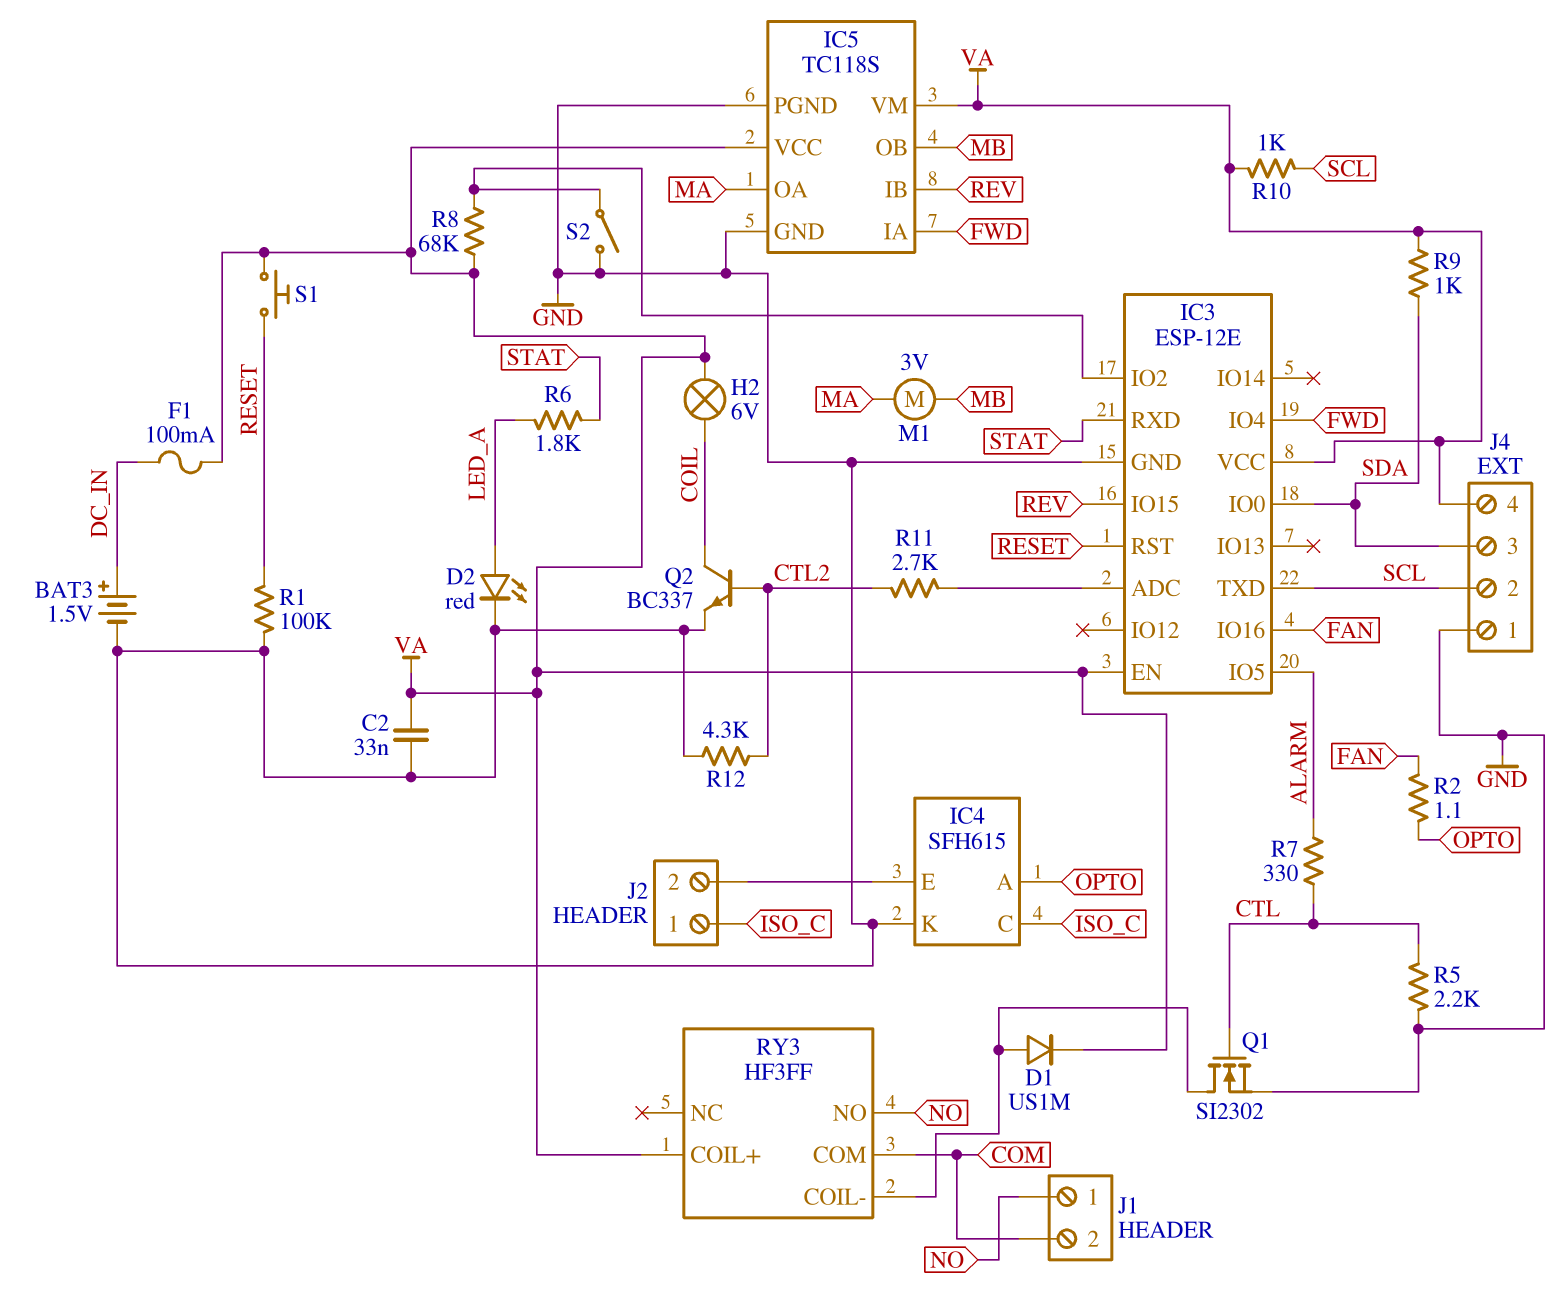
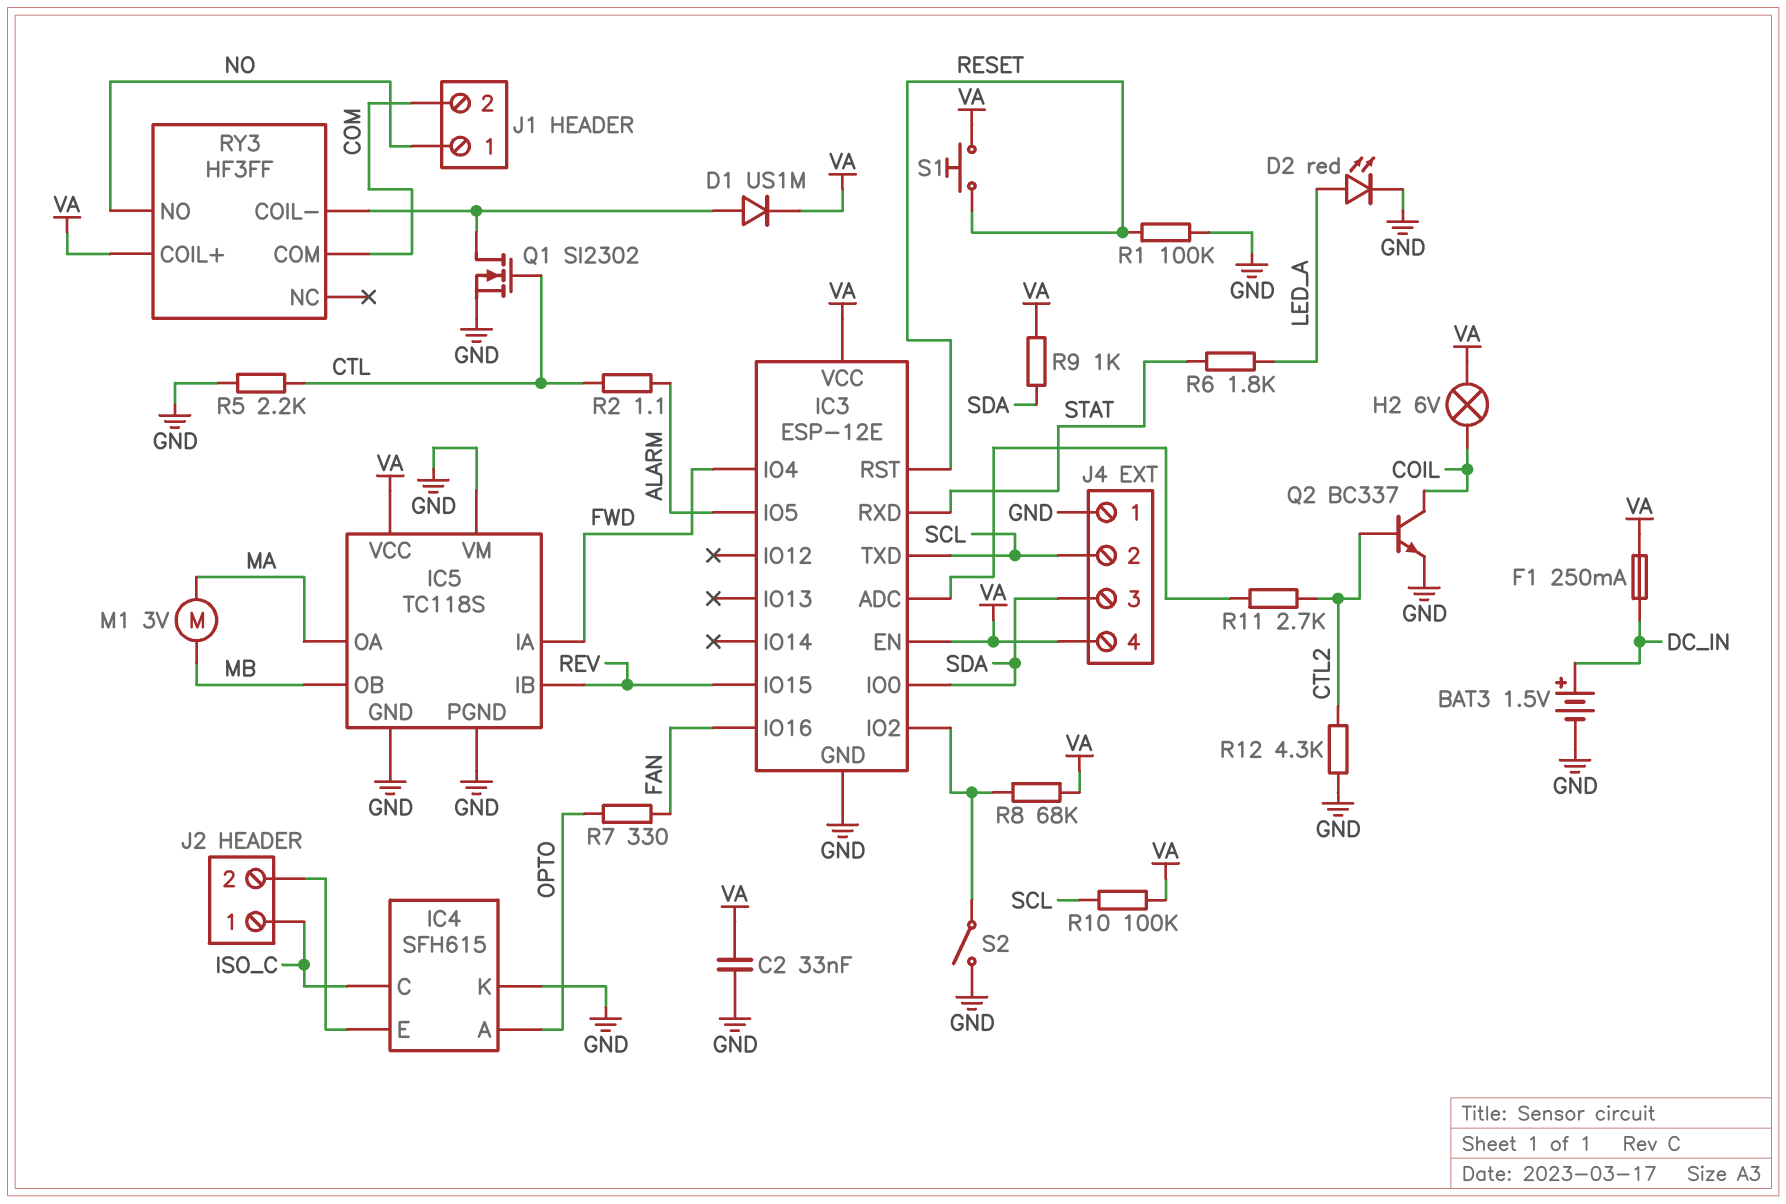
F1: 100mA (DC_IN, VA) -> 250mA (DC_IN, VA)
IC5 pin VM: VA -> GND
R2: 1.1 (FAN, OPTO) -> 1.1 (ALARM, CTL)
R7: 330 (ALARM, CTL) -> 330 (FAN, OPTO)
R10: 1k (SCL, VA) -> 100k (SCL, VA)

